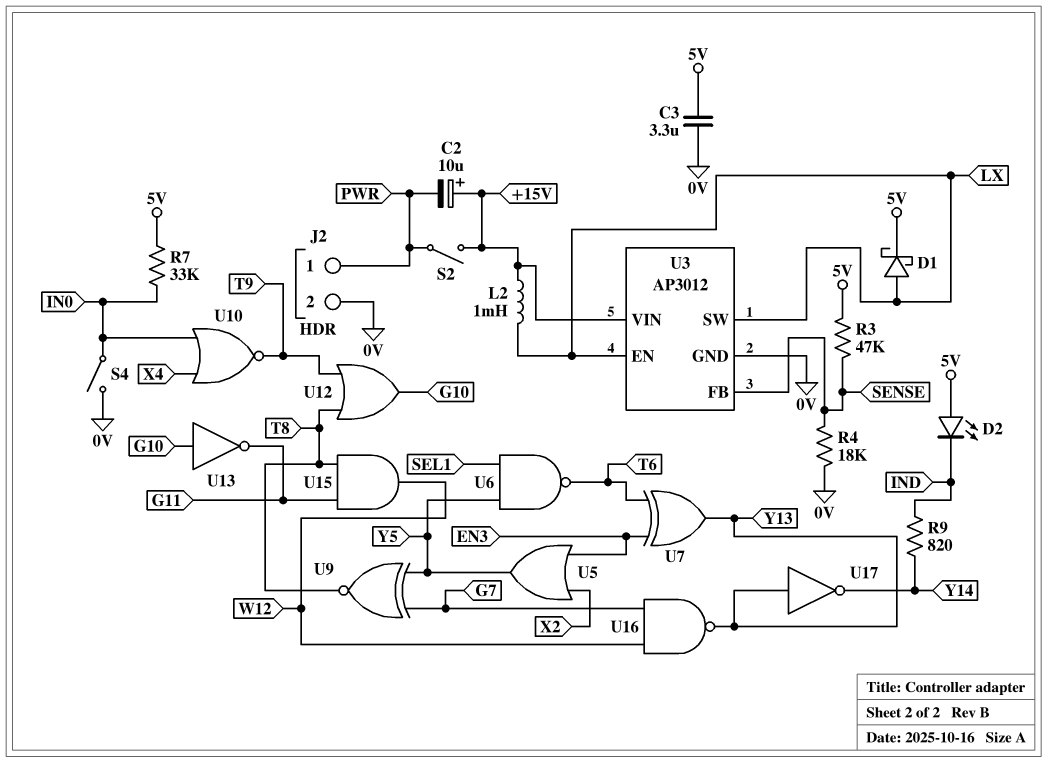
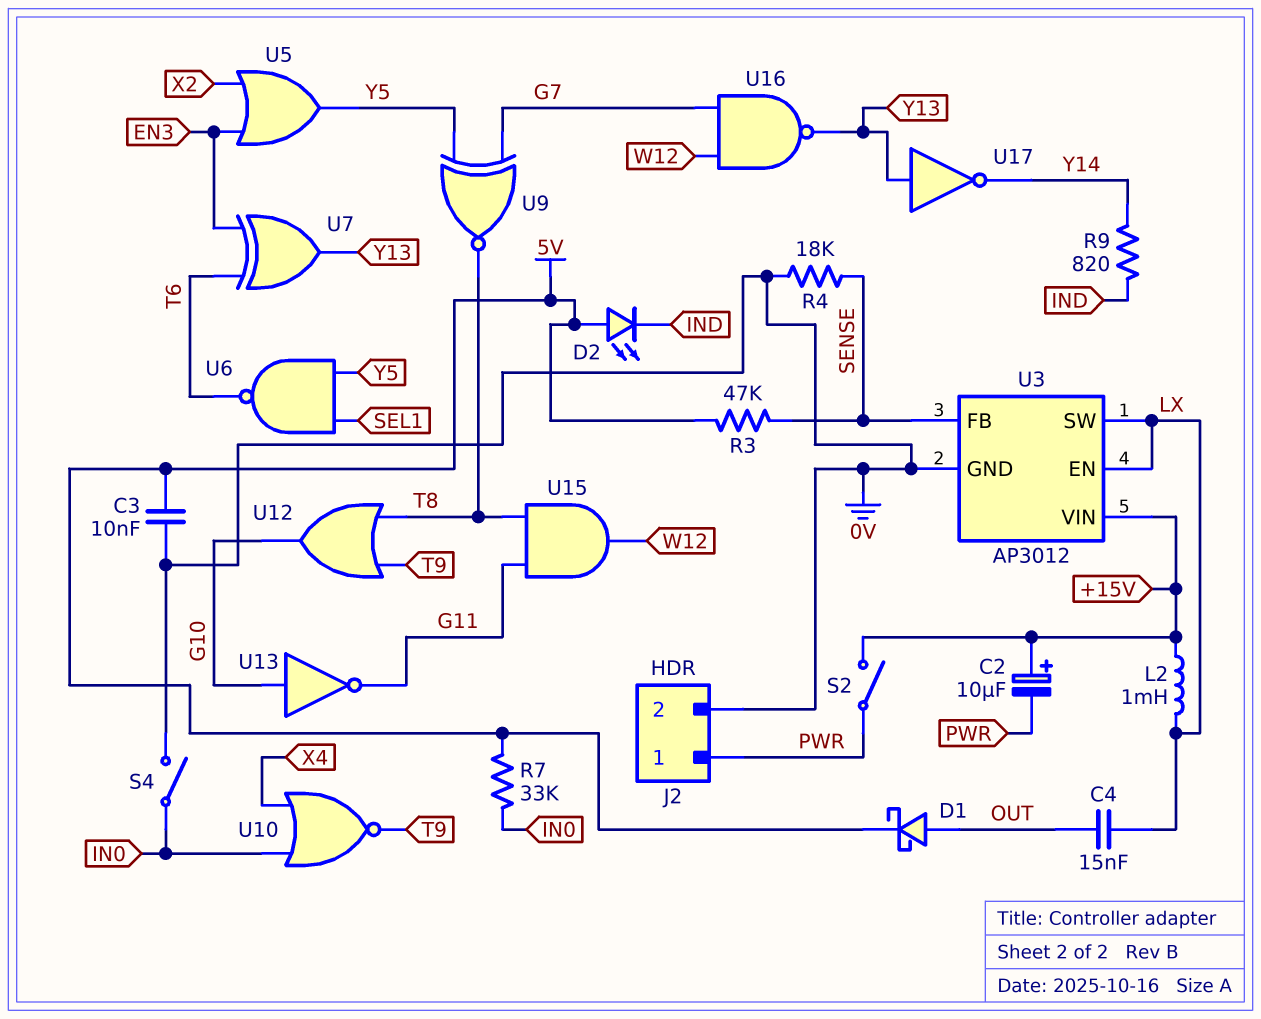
C3: 3.3uF (0V, 5V) -> 10nF (0V, 5V)
C4: none -> 15nF (LX, OUT)
D1: schottky (A LX, K 5V) -> schottky (A OUT, K 5V)

